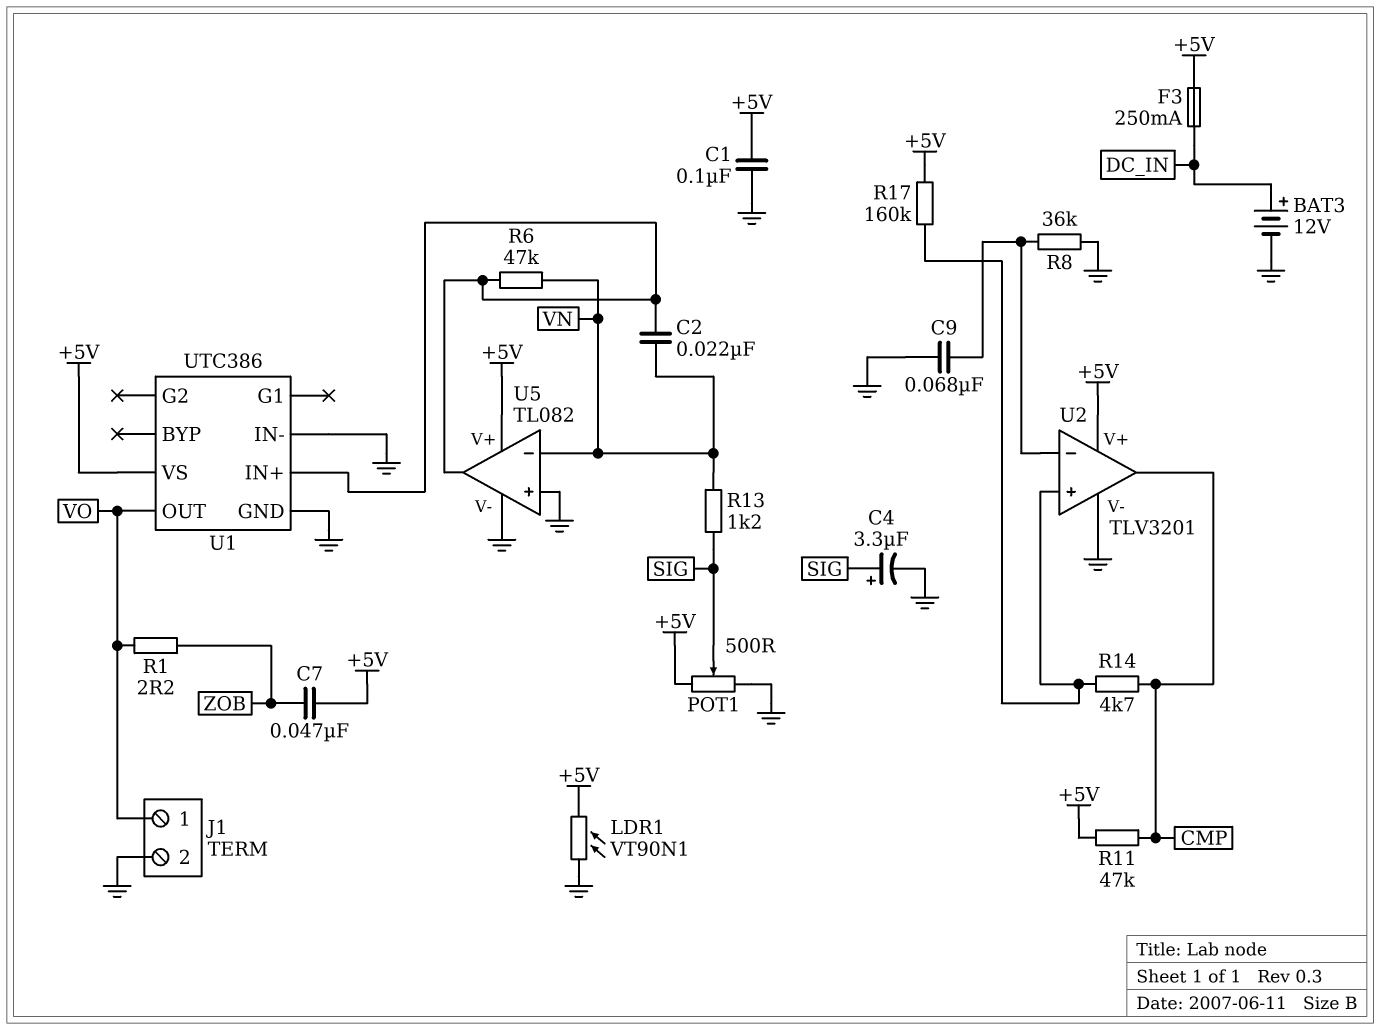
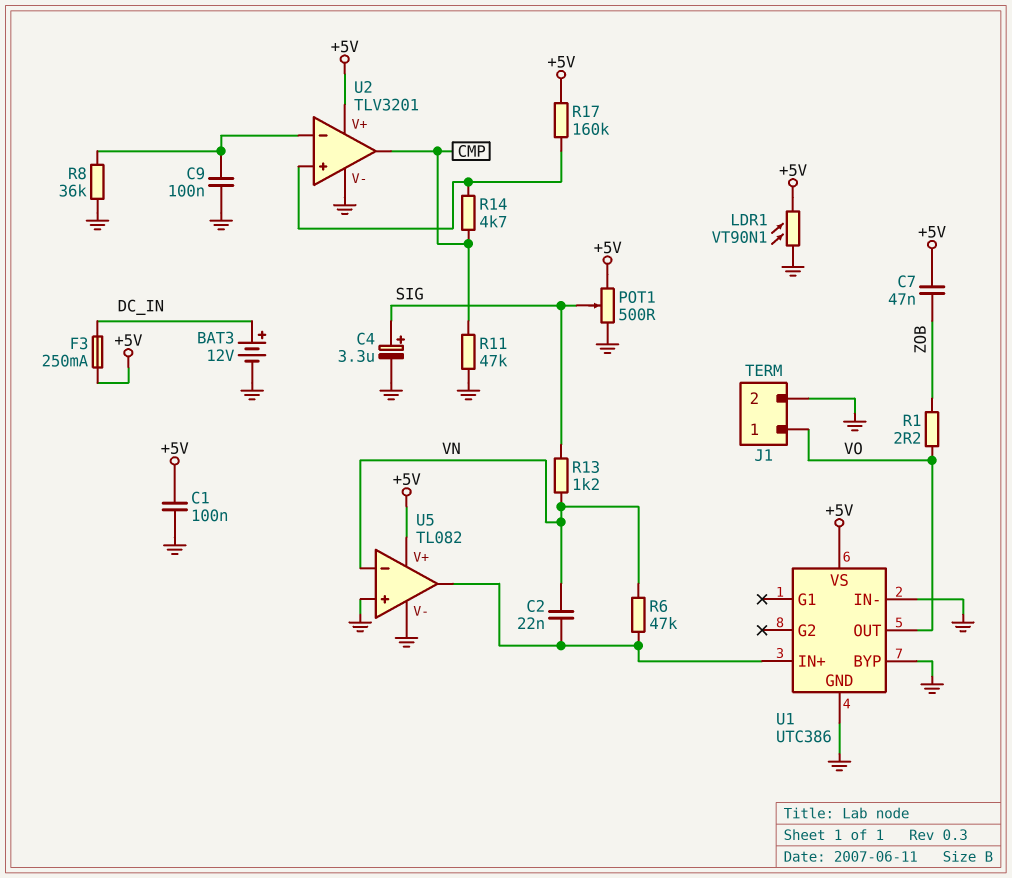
C9: 68nF (GND, U2/in-) -> 100nF (GND, U2/in-)
R11: 47k (+5V, CMP) -> 47k (CMP, GND)
U1 pin BYP: none -> GND

